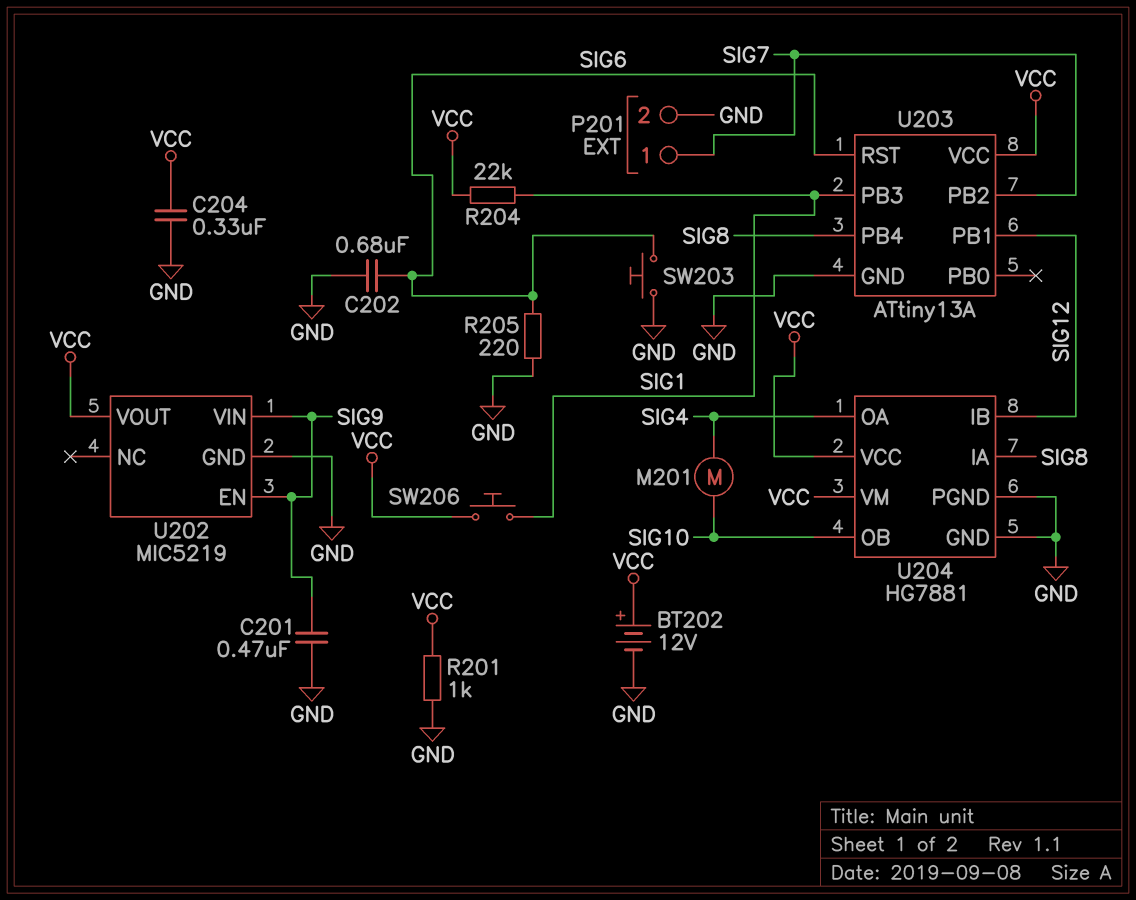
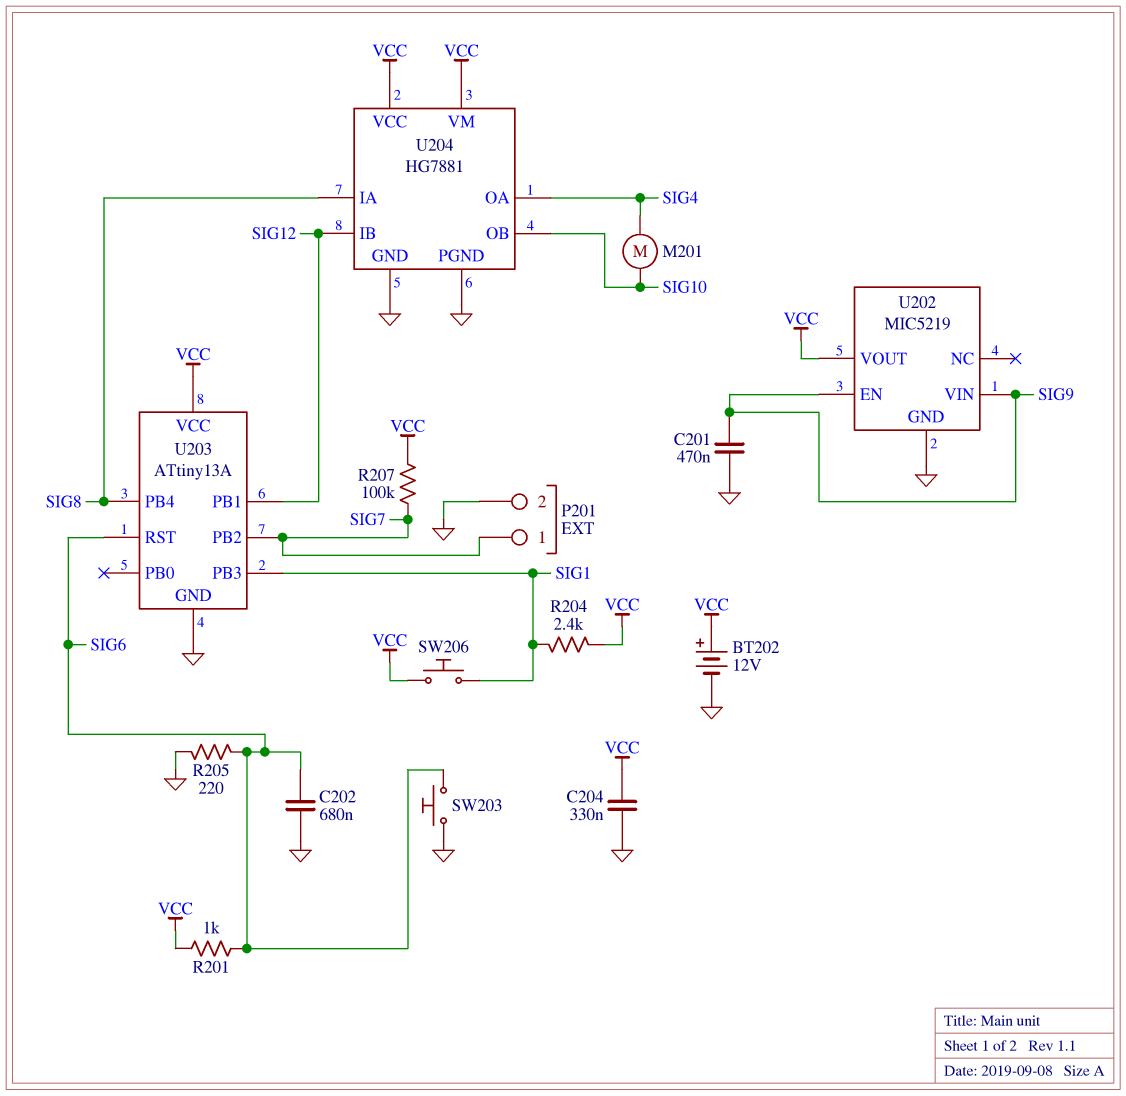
R201: 1k (GND, VCC) -> 1k (SIG6, VCC)
R204: 22k (SIG1, VCC) -> 2.4k (SIG1, VCC)
R207: none -> 100k (SIG7, VCC)

